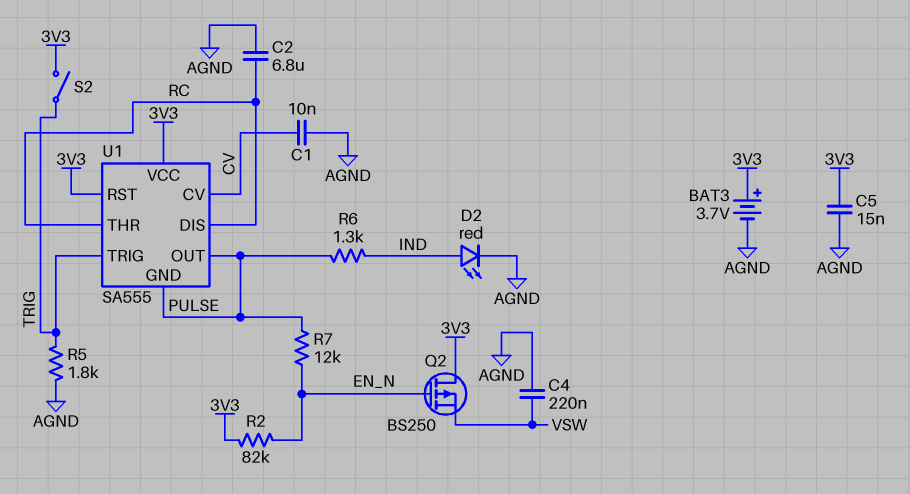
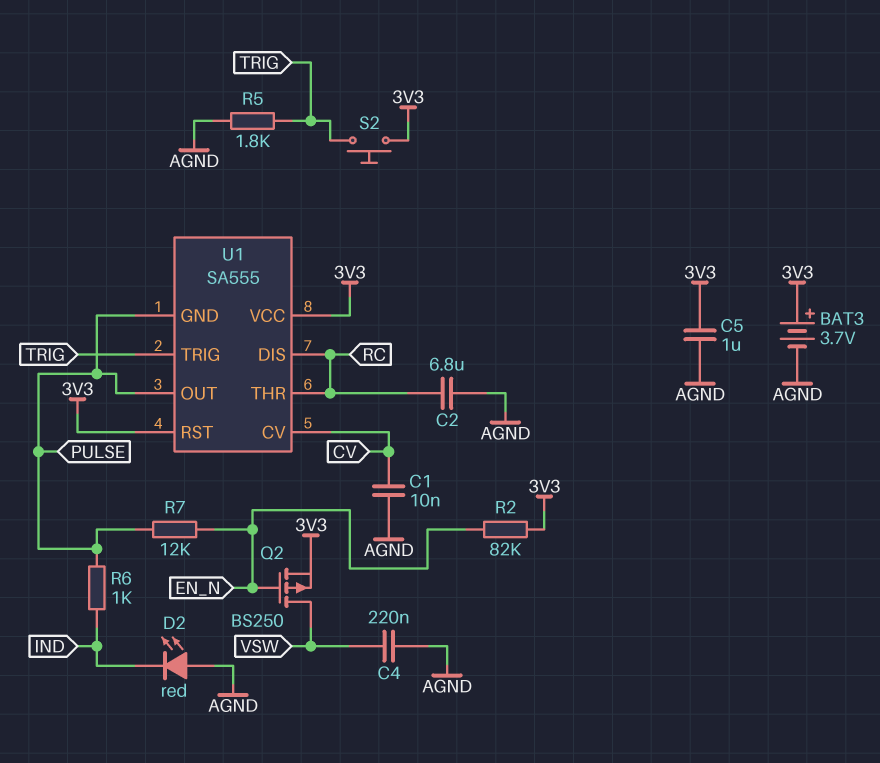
C5: 15nF (3V3, AGND) -> 1uF (3V3, AGND)
D2: LED red (A IND, K AGND) -> LED red (A AGND, K IND)
Q2: PMOS BS250 (G EN_N, D 3V3, S VSW) -> PMOS BS250 (G EN_N, D VSW, S 3V3)
R6: 1.3k (IND, PULSE) -> 1k (IND, PULSE)
S2: switch (3V3, TRIG) -> button (3V3, TRIG)

